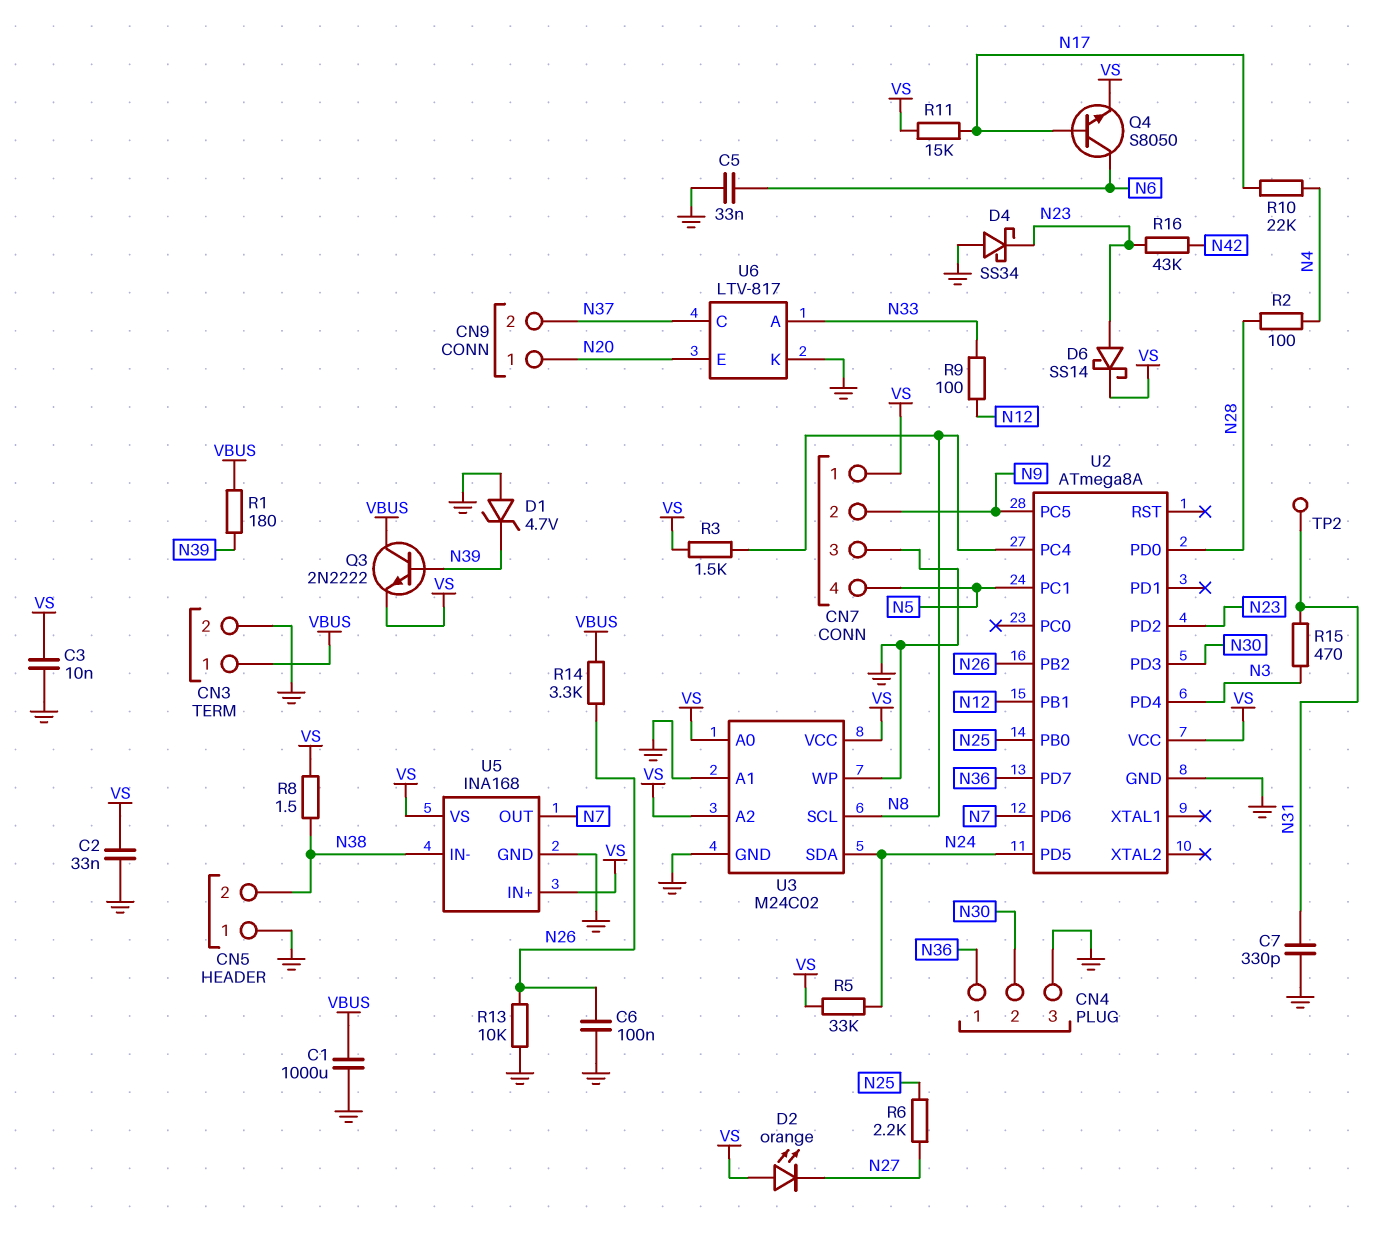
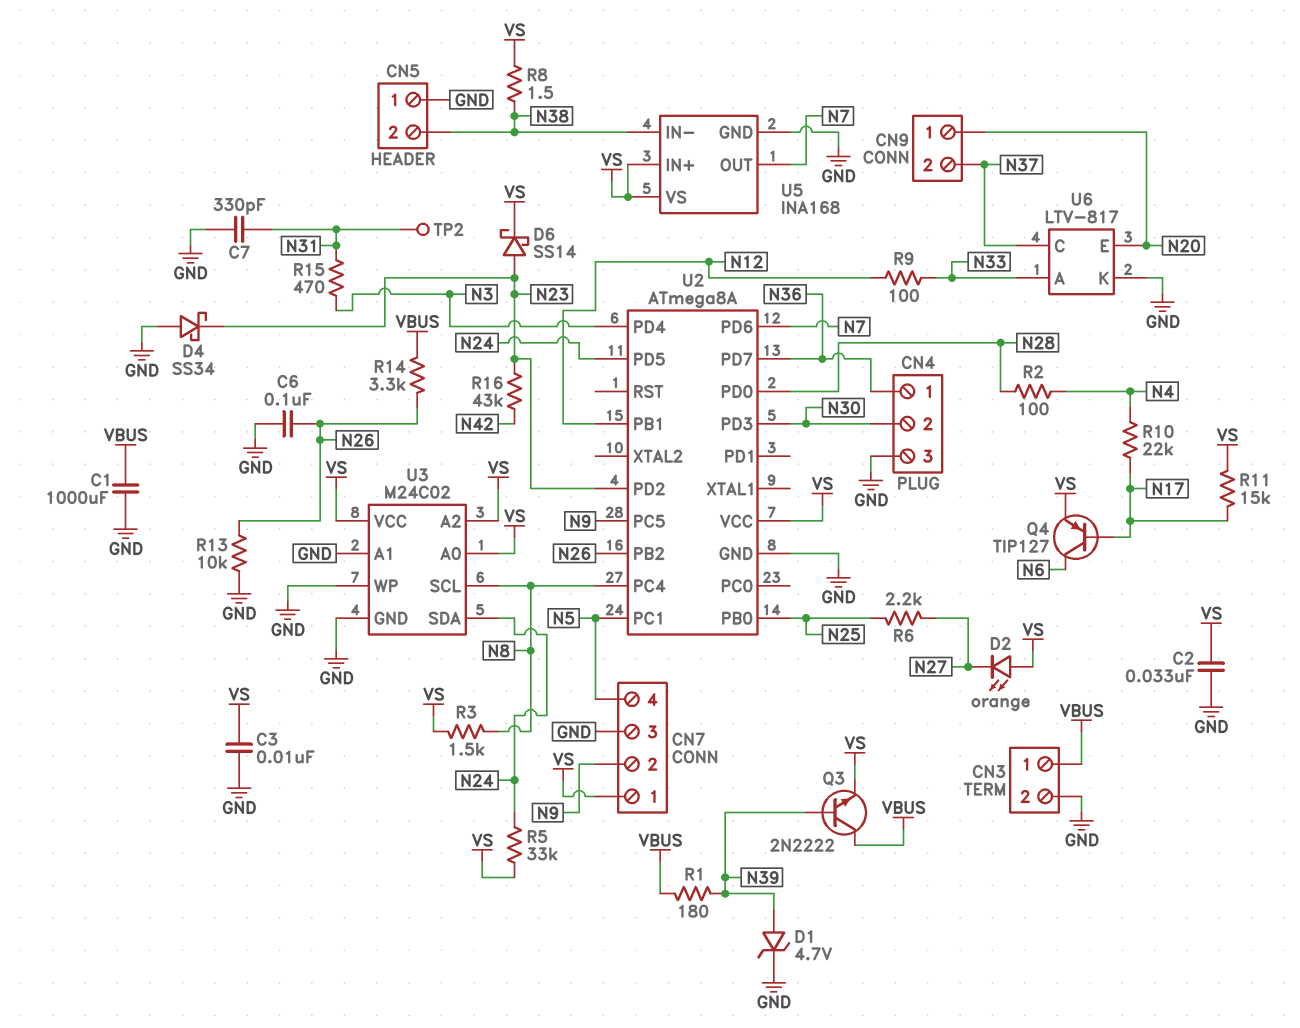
C5: 33nF (GND, N6) -> none
D1: zener 4.7V (A GND, K N39) -> zener 4.7V (A N39, K GND)
Q4: NPN S8050 (B N17, C N6, E VS) -> PNP TIP127 (B N17, C N6, E VS)

